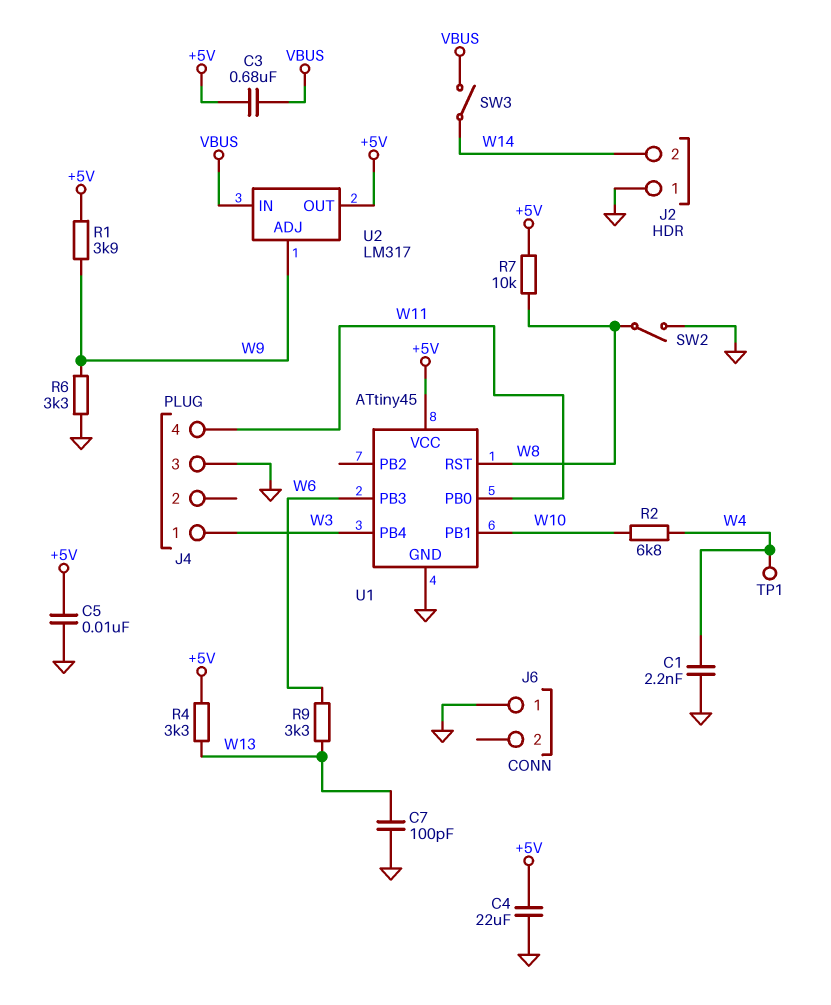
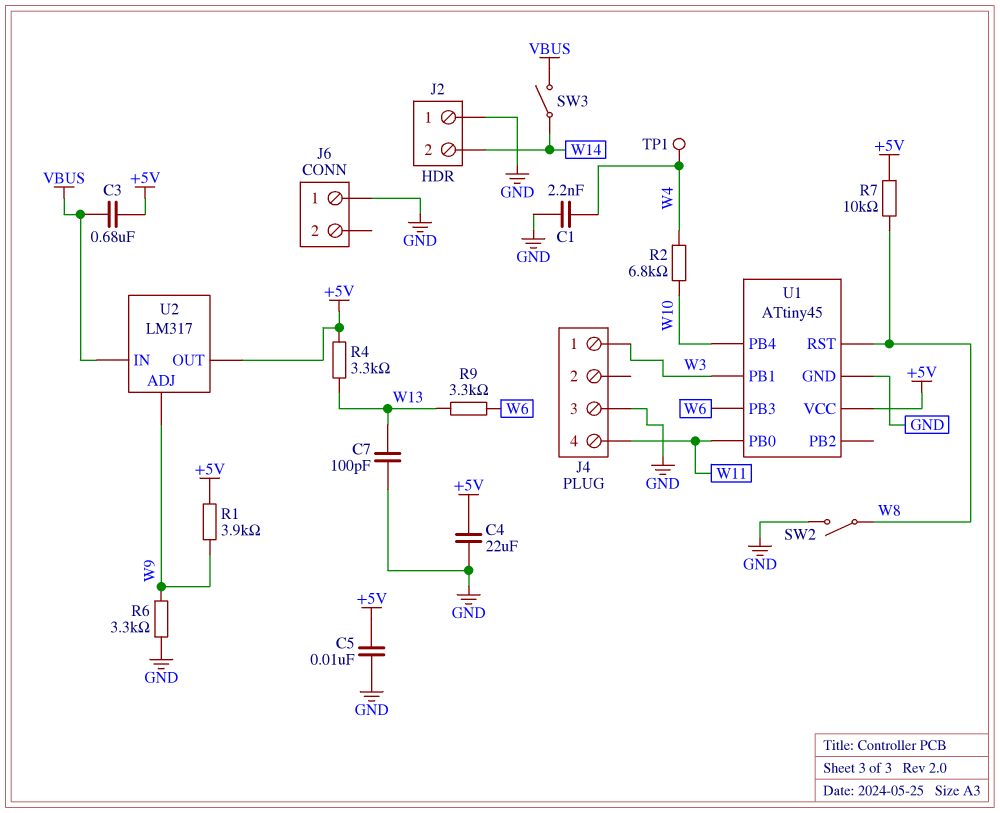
U1 pin PB1: W10 -> W3
U1 pin PB4: W3 -> W10

